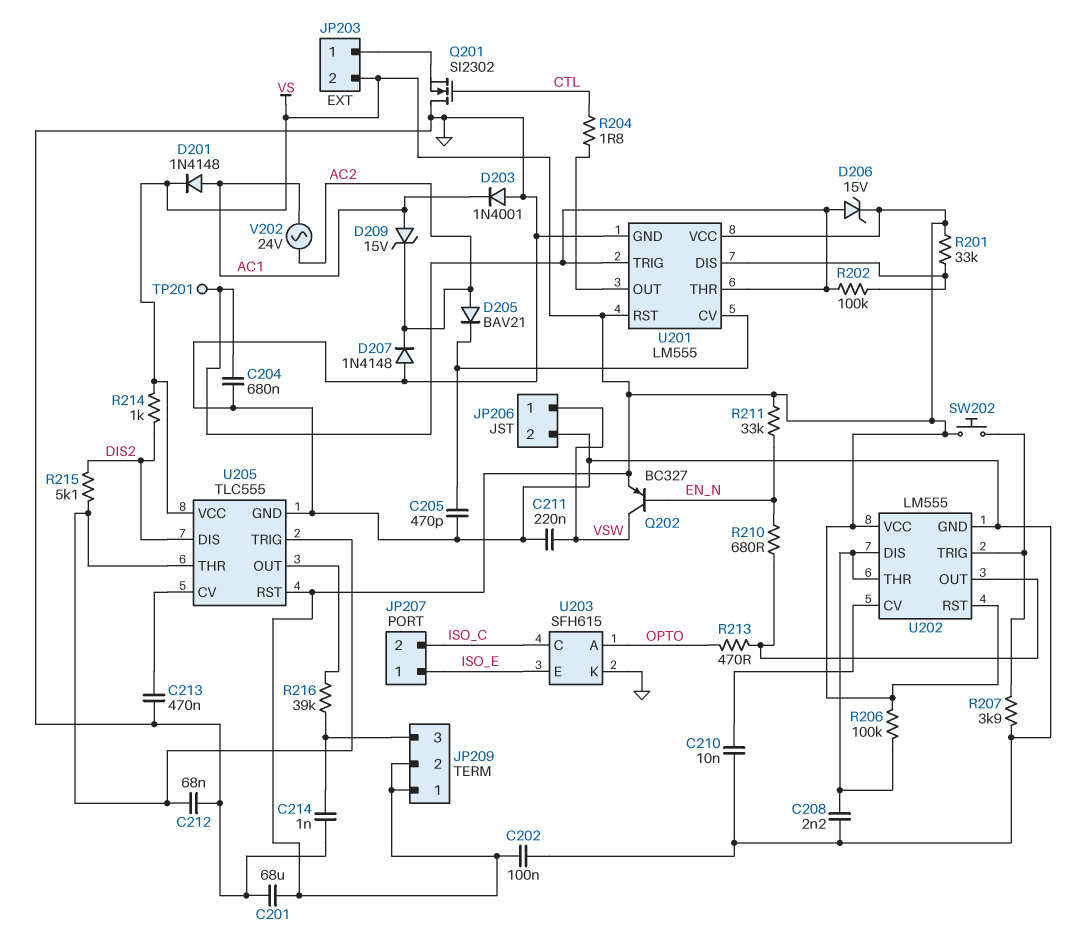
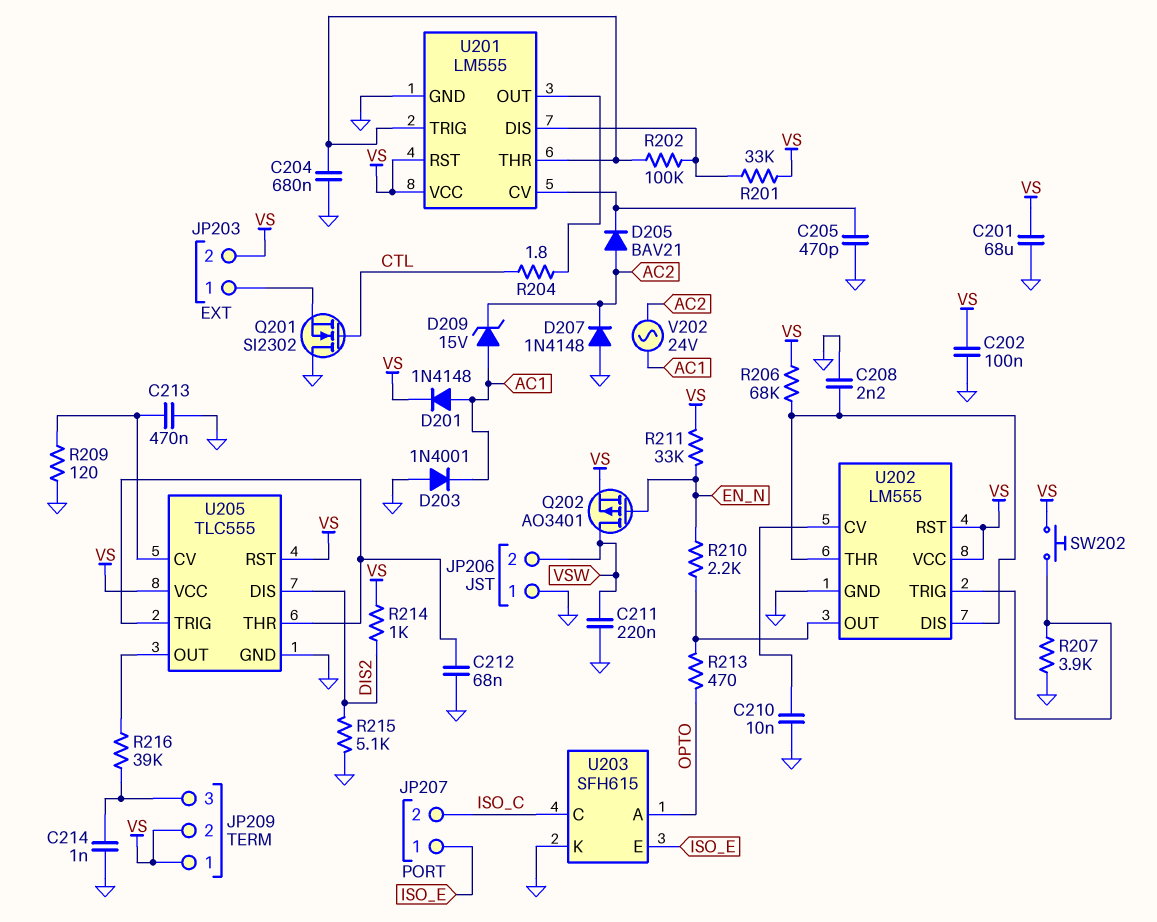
D206: zener 15V (A U201/THR, K VS) -> none
JP206 pin 1: VSW -> GND
JP206 pin 2: GND -> VSW
Q202: PNP BC327 (B EN_N, C VSW, E VS) -> PMOS AO3401 (G EN_N, D VSW, S VS)
R206: 100k (U202/DIS, VS) -> 68k (U202/DIS, VS)
R209: none -> 120 (GND, U205/CV)
R210: 680 (EN_N, U202/OUT) -> 2.2k (EN_N, U202/OUT)
R215: 5.1k (DIS2, U205/THR) -> 5.1k (DIS2, GND)
TP201: test point (U201/THR) -> none

